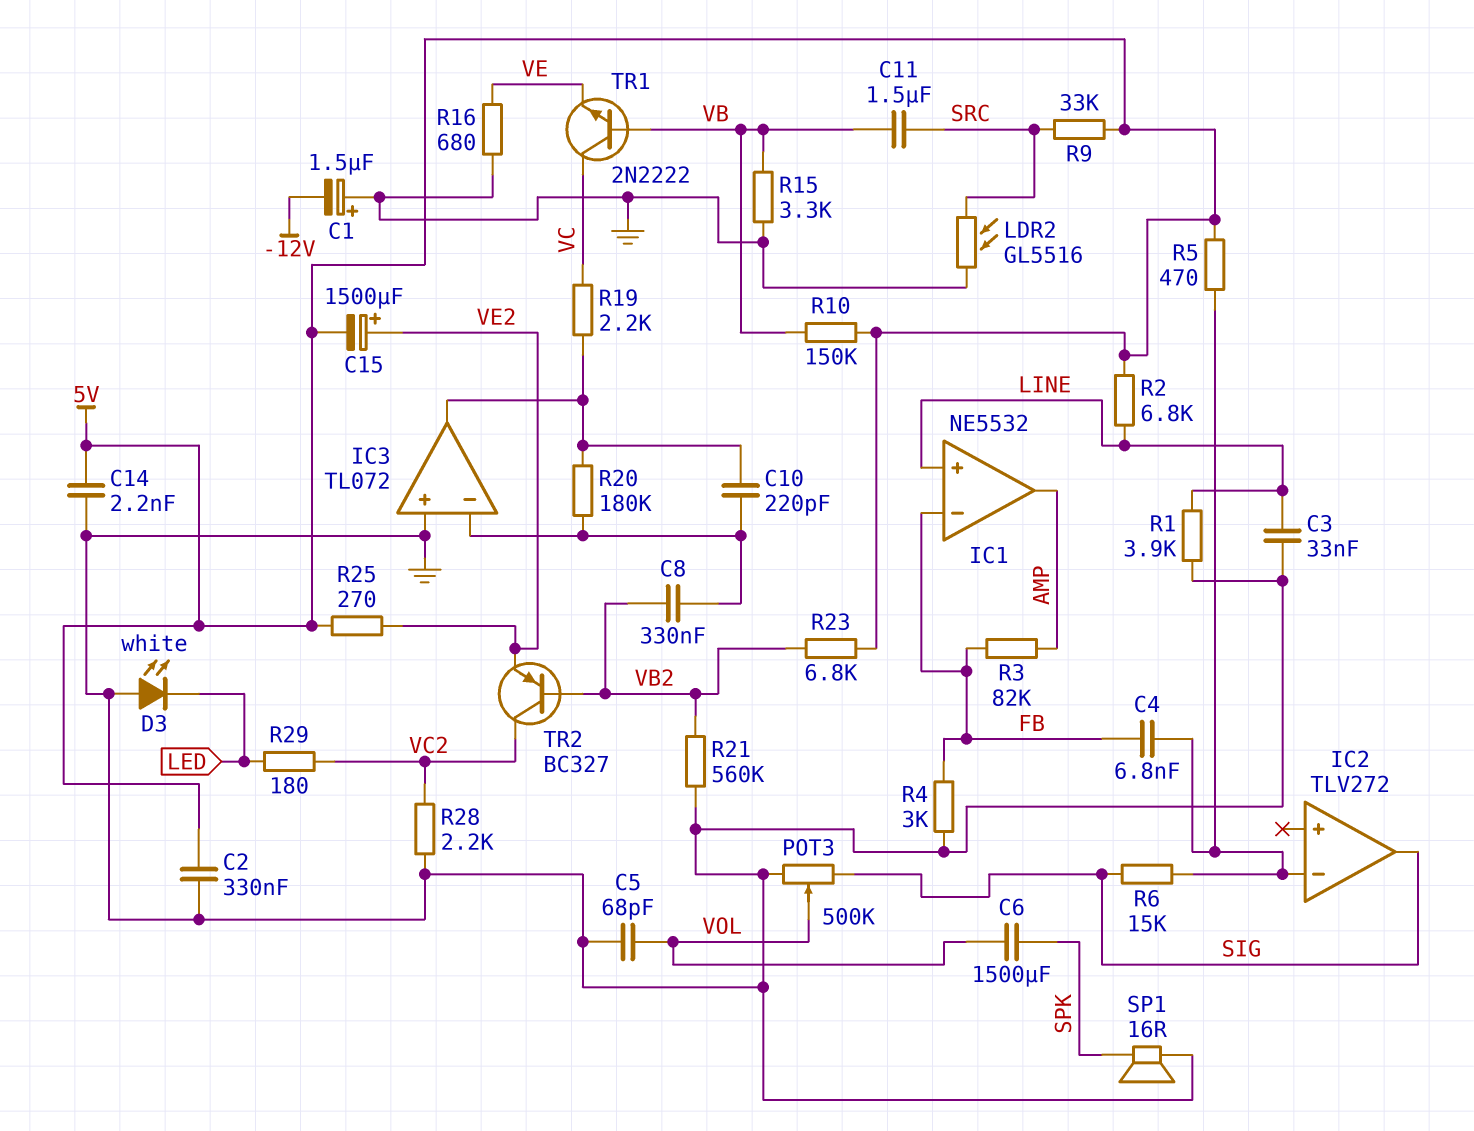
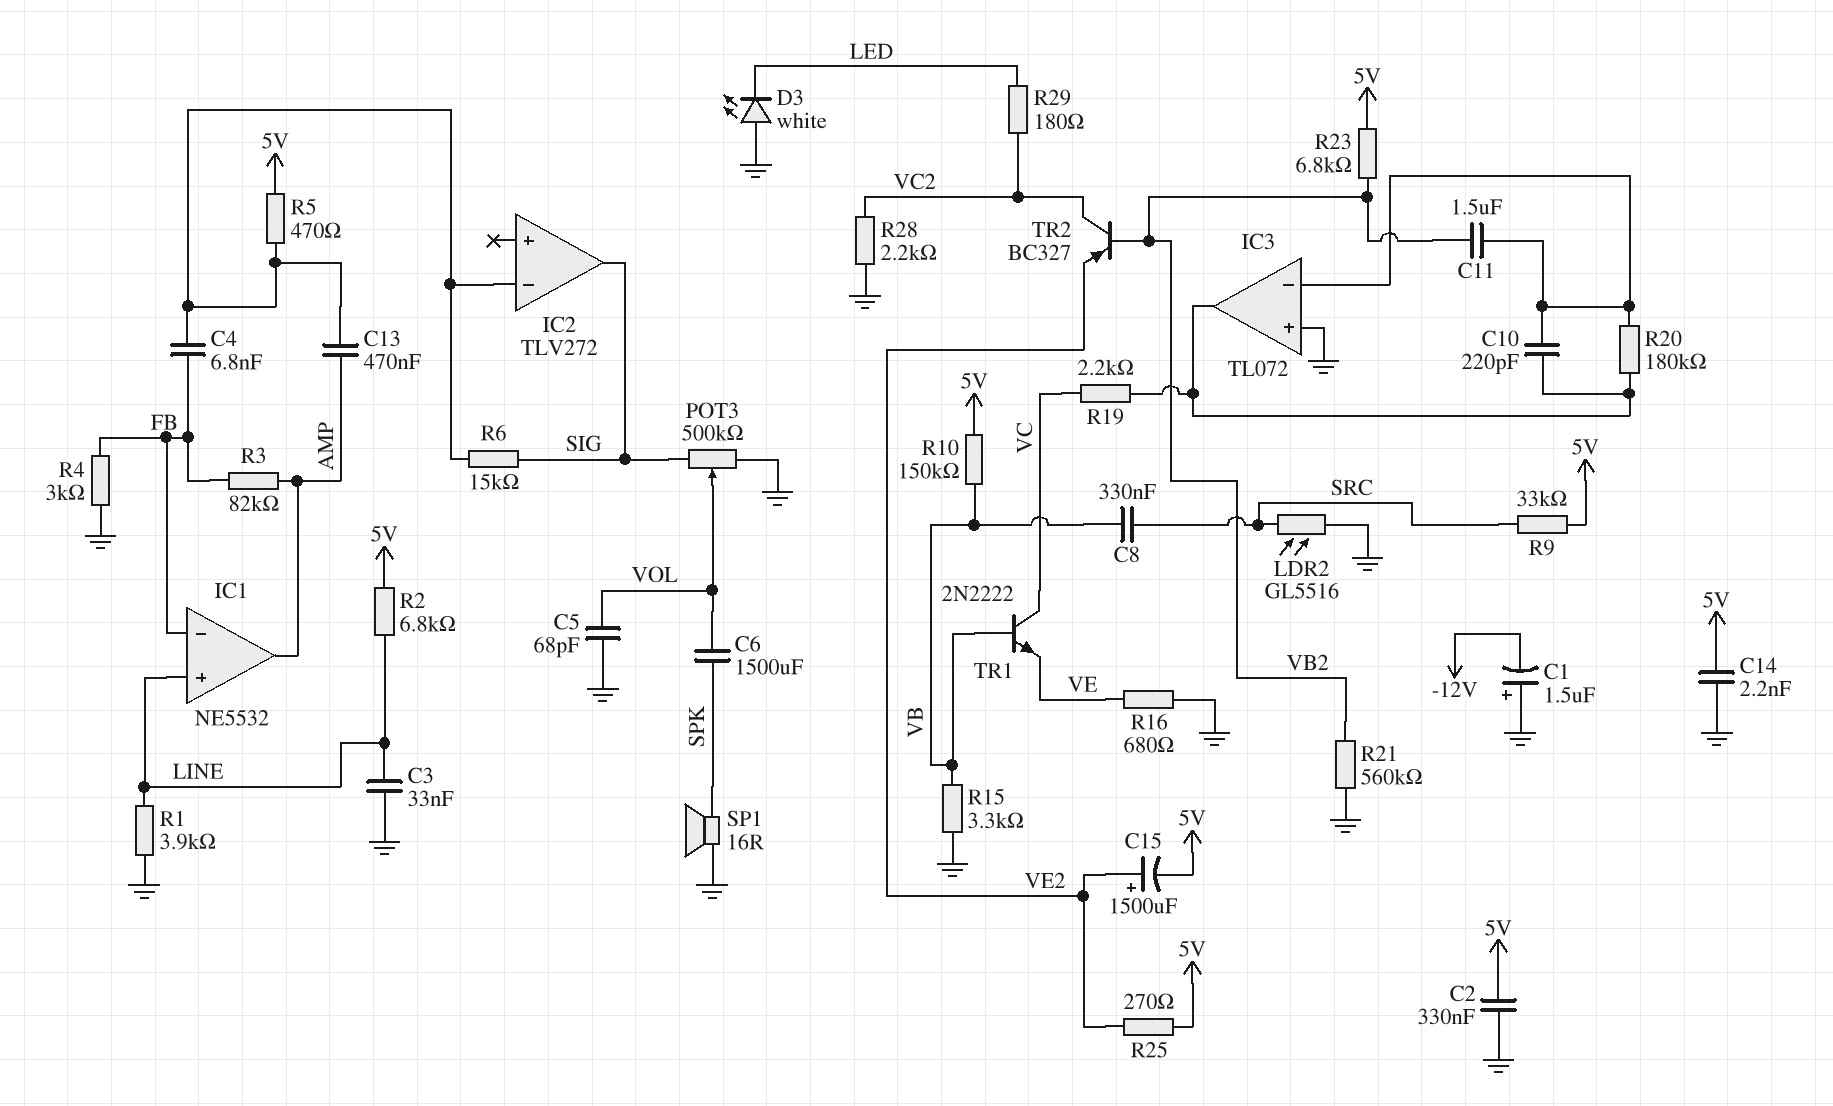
C8: 330nF (IC3/in-, VB2) -> 330nF (SRC, VB)
C11: 1.5uF (SRC, VB) -> 1.5uF (IC3/in-, VB2)
C13: none -> 470nF (AMP, IC2/in-)

